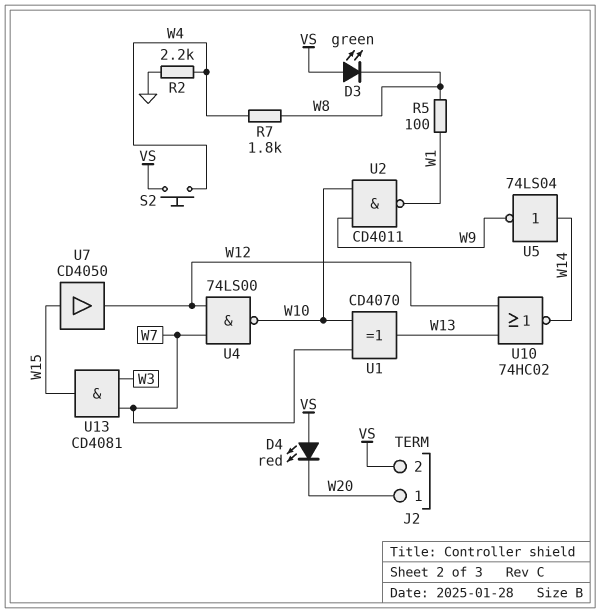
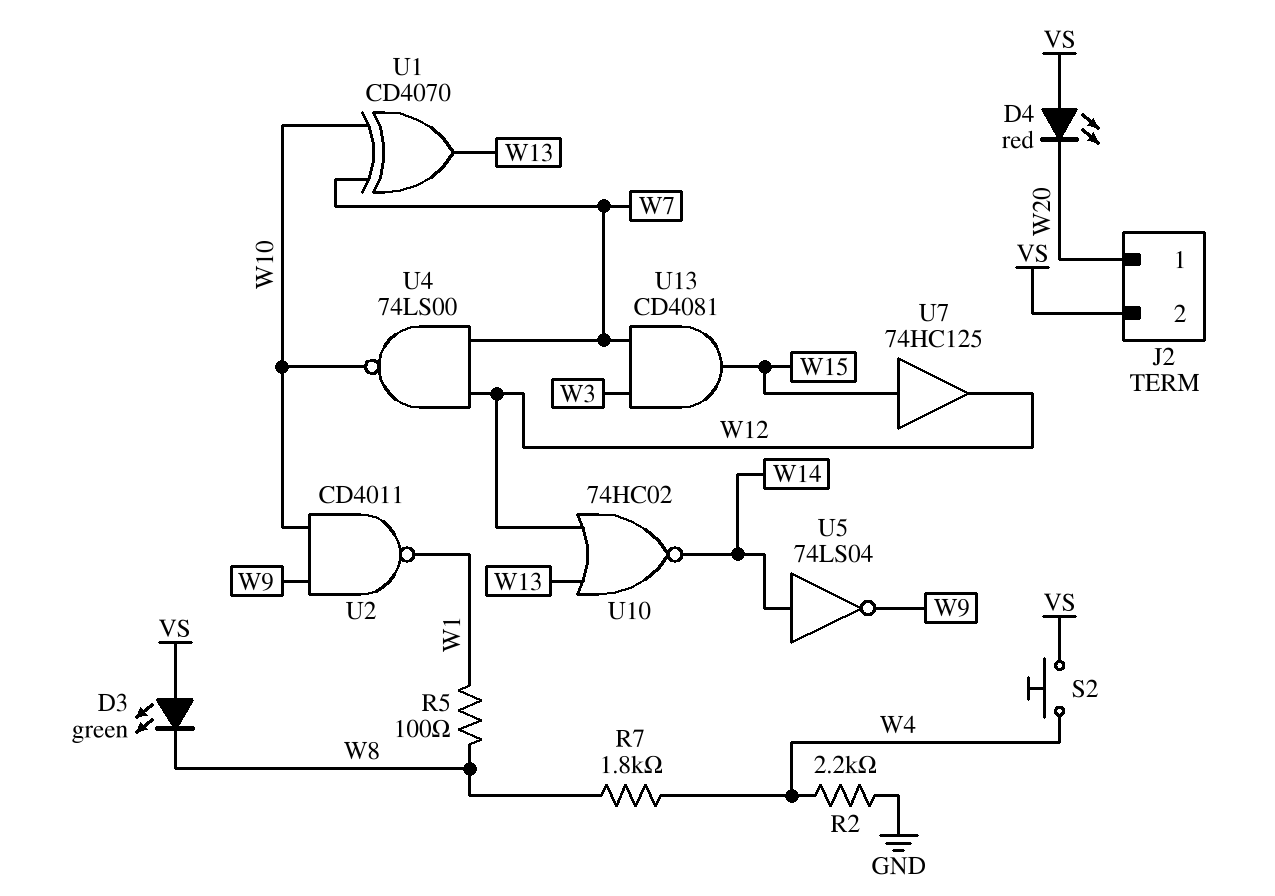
U7: buffer CD4050 (in W15, out W12) -> buffer 74HC125 (in W15, out W12)

